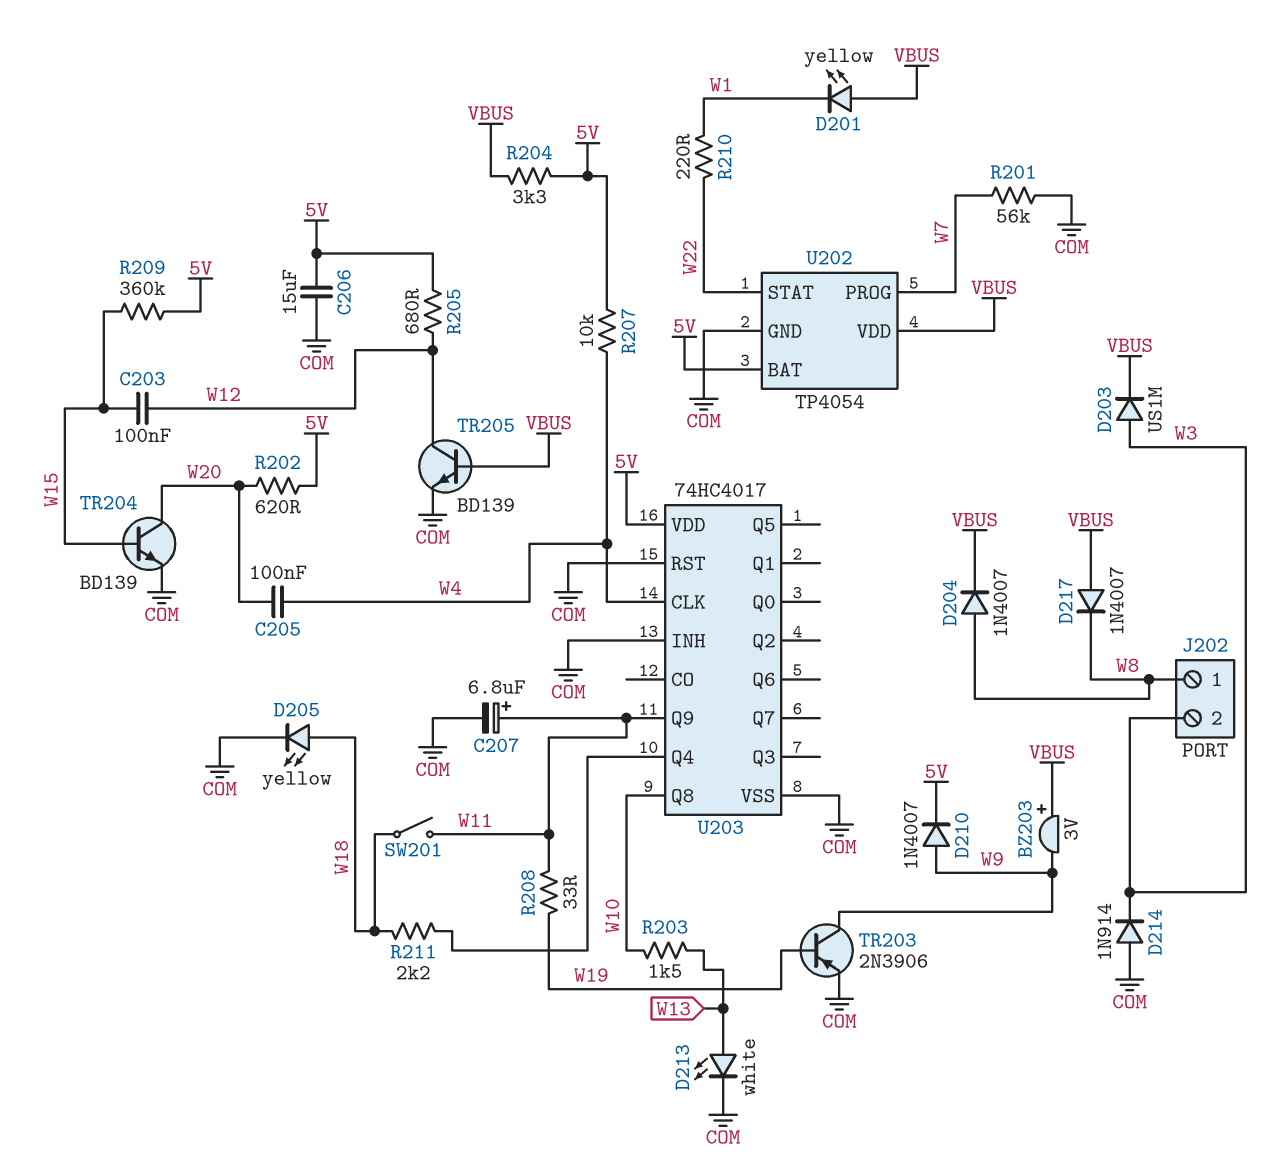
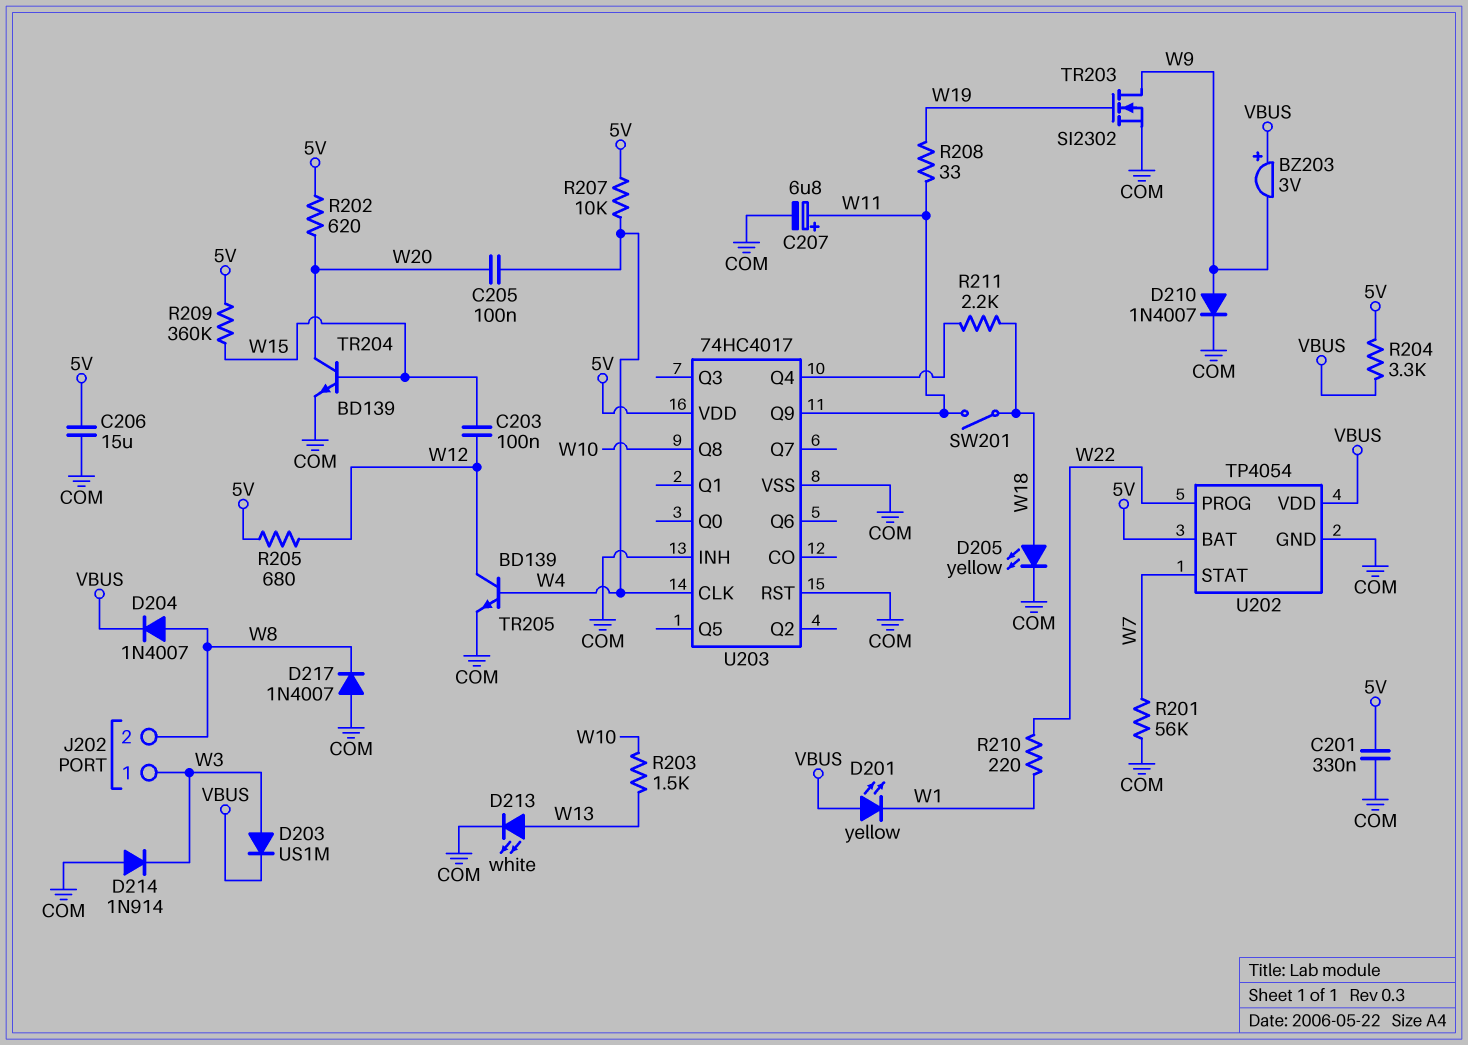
C201: none -> 330nF (5V, COM)
D210: diode 1N4007 (A W9, K 5V) -> diode 1N4007 (A W9, K COM)
D217: diode 1N4007 (A VBUS, K W8) -> diode 1N4007 (A COM, K W8)
J202 pin 1: W8 -> W3
J202 pin 2: W3 -> W8
TR203: PNP 2N3906 (B W19, C W9, E COM) -> NMOS SI2302 (G W19, D W9, S COM)
TR205: NPN BD139 (B VBUS, C W12, E COM) -> NPN BD139 (B W4, C W12, E COM)
U202 pin PROG: W7 -> W22
U202 pin STAT: W22 -> W7

